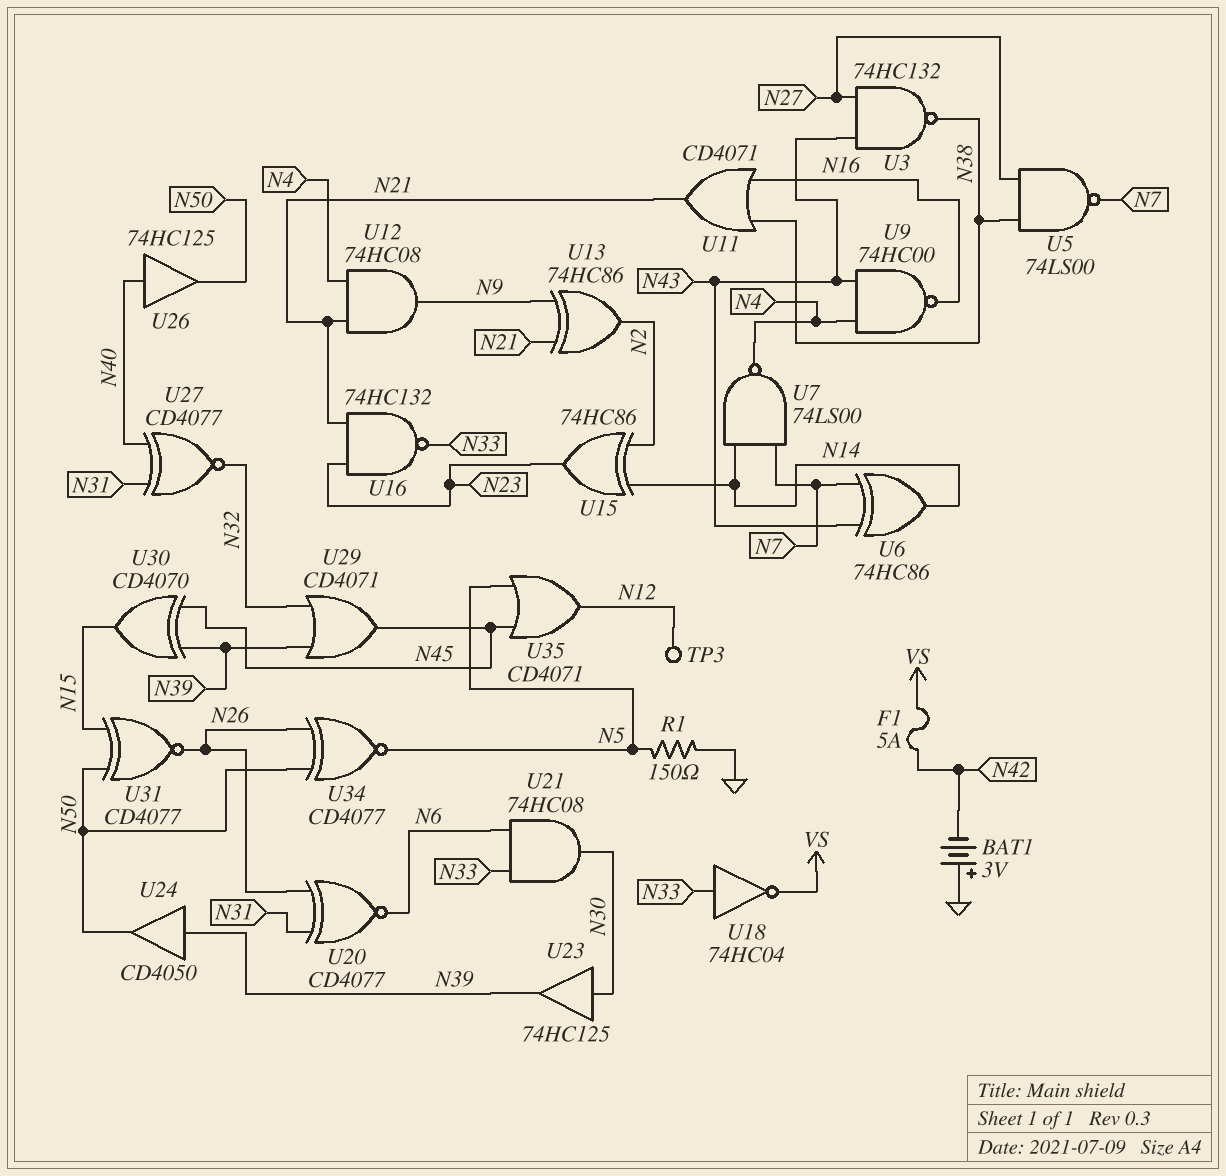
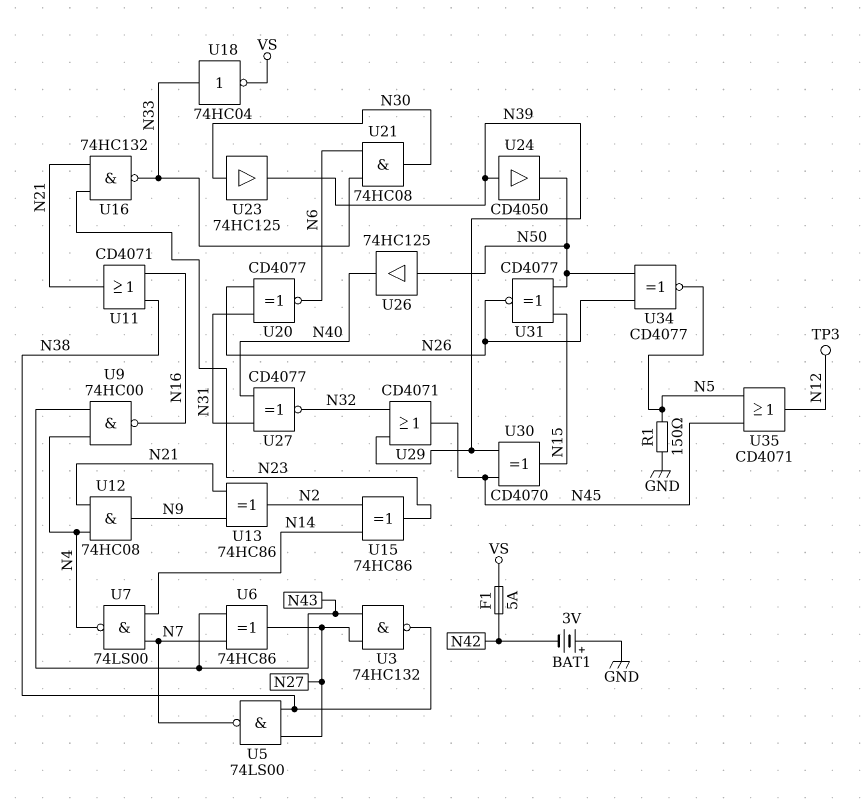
U6: XOR 74HC86 (in N7, in N43, out N14) -> XOR 74HC86 (in N7, in N43, out N27)
U26: buffer 74HC125 (in N40, out N50) -> buffer 74HC125 (in N50, out N40)

